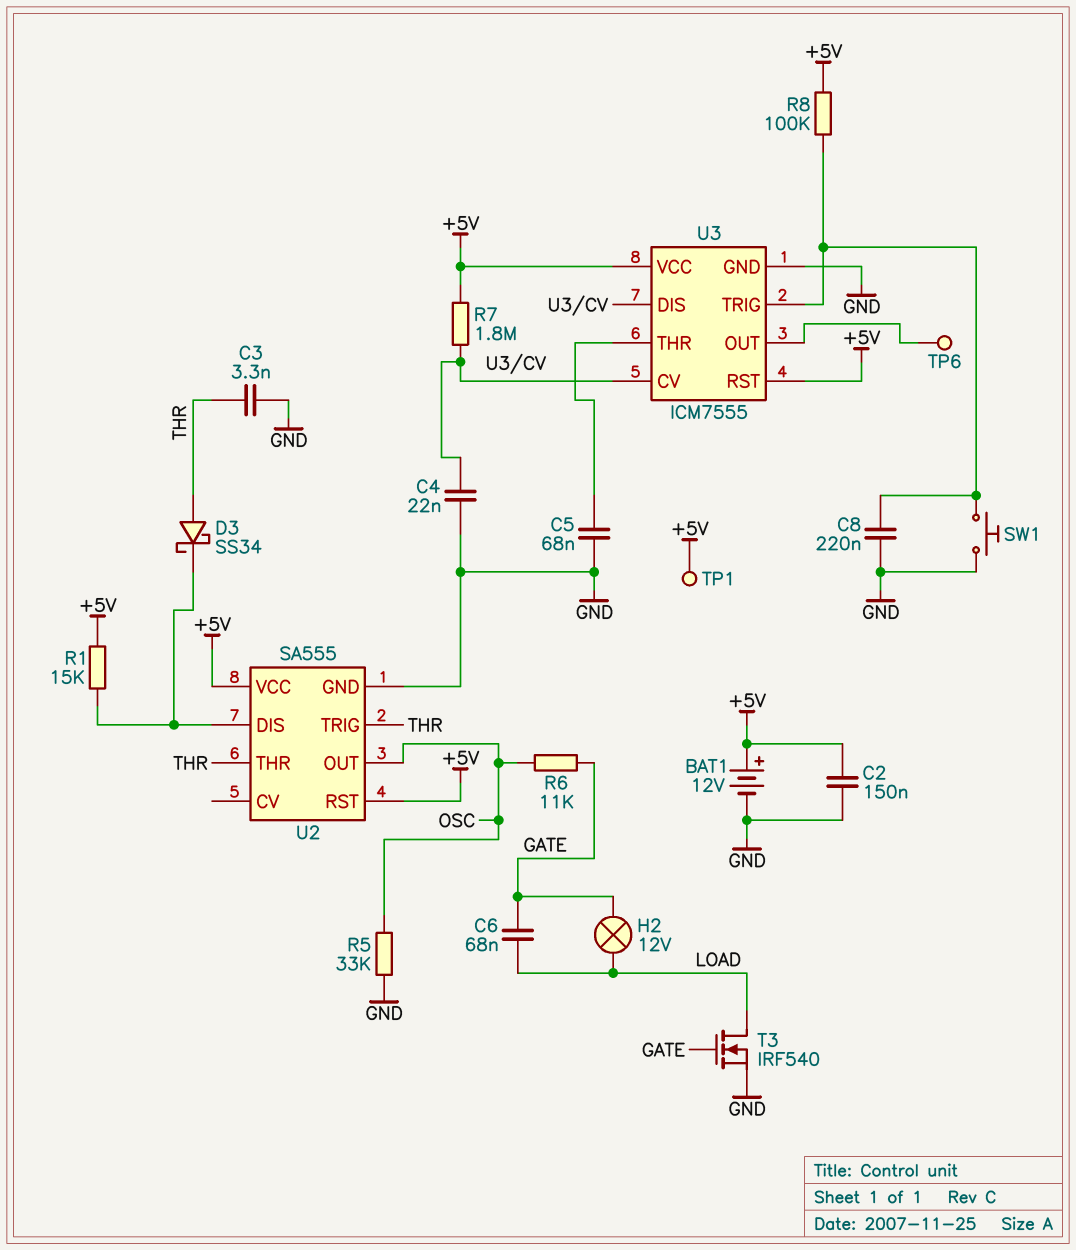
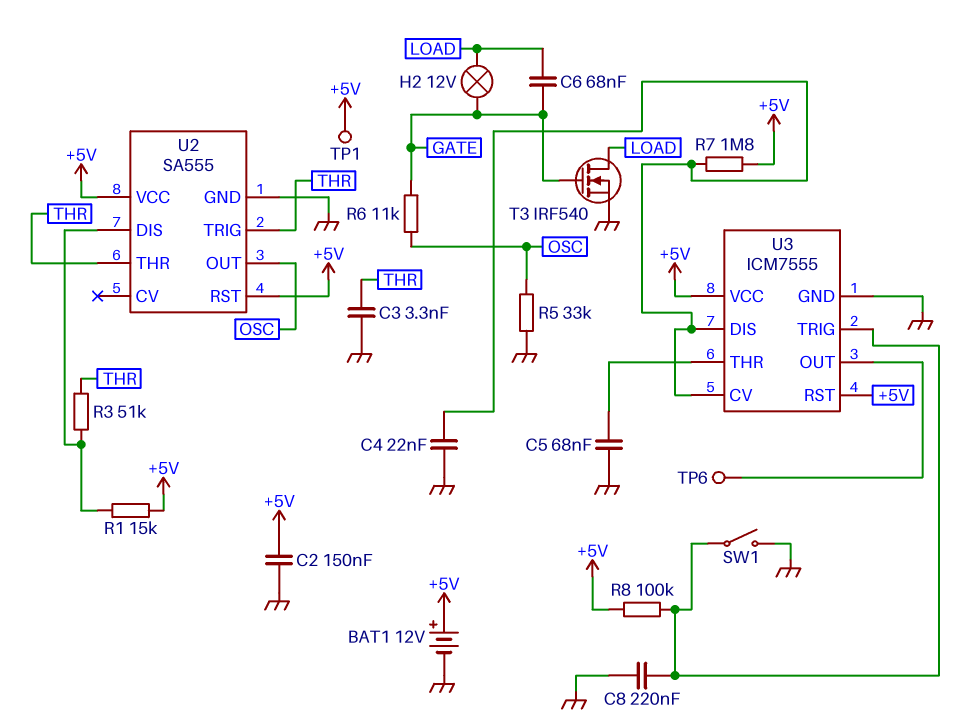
D3: schottky SS34 (A THR, K U2/DIS) -> none
R3: none -> 51k (THR, U2/DIS)
SW1: button (GND, U3/TRIG) -> switch (GND, U3/TRIG)

